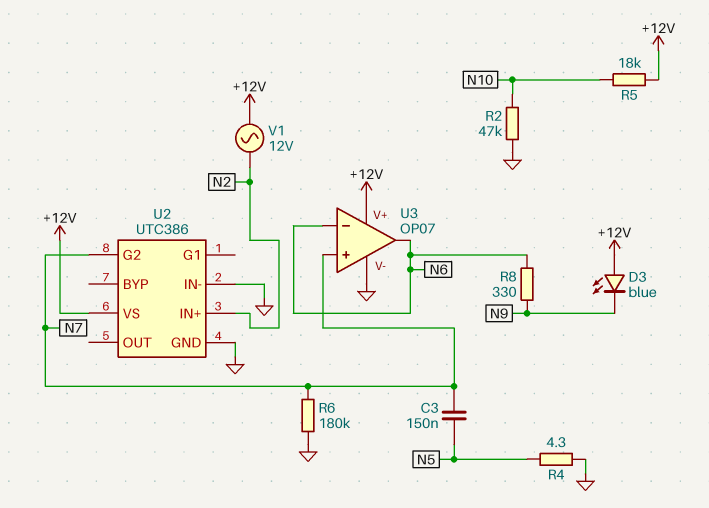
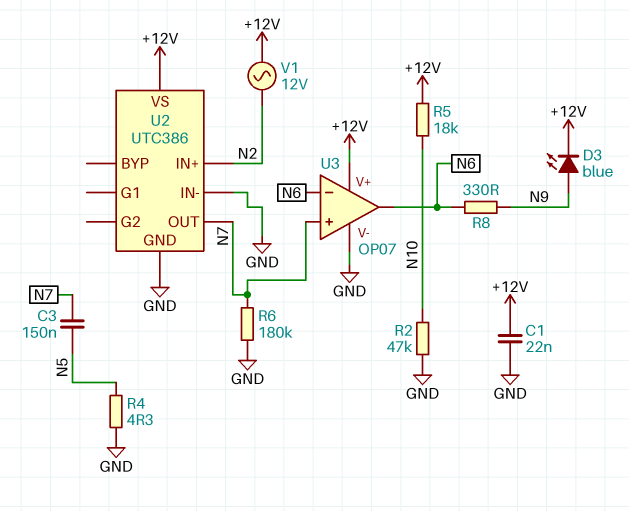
C1: none -> 22nF (+12V, GND)
D3: LED blue (A +12V, K N9) -> LED blue (A N9, K +12V)
U2 pin G2: N7 -> none
U2 pin OUT: none -> N7

